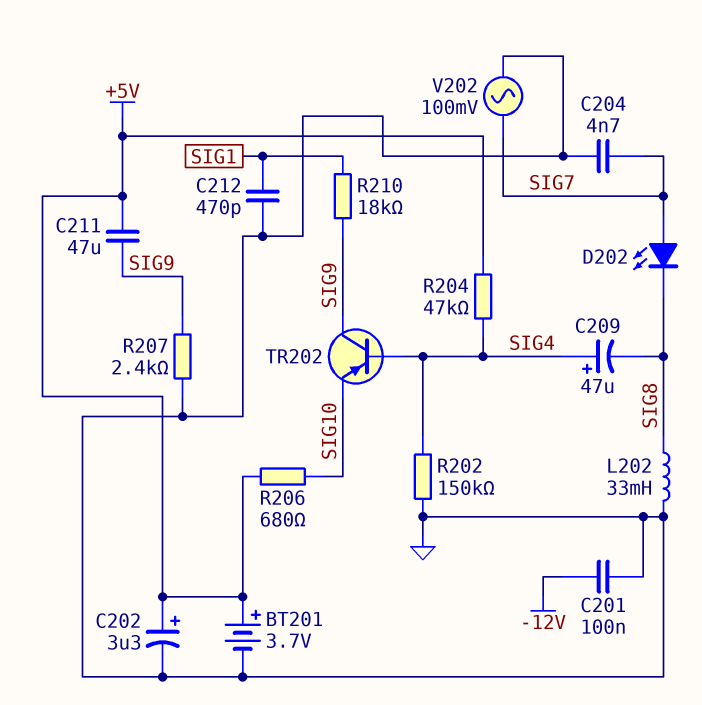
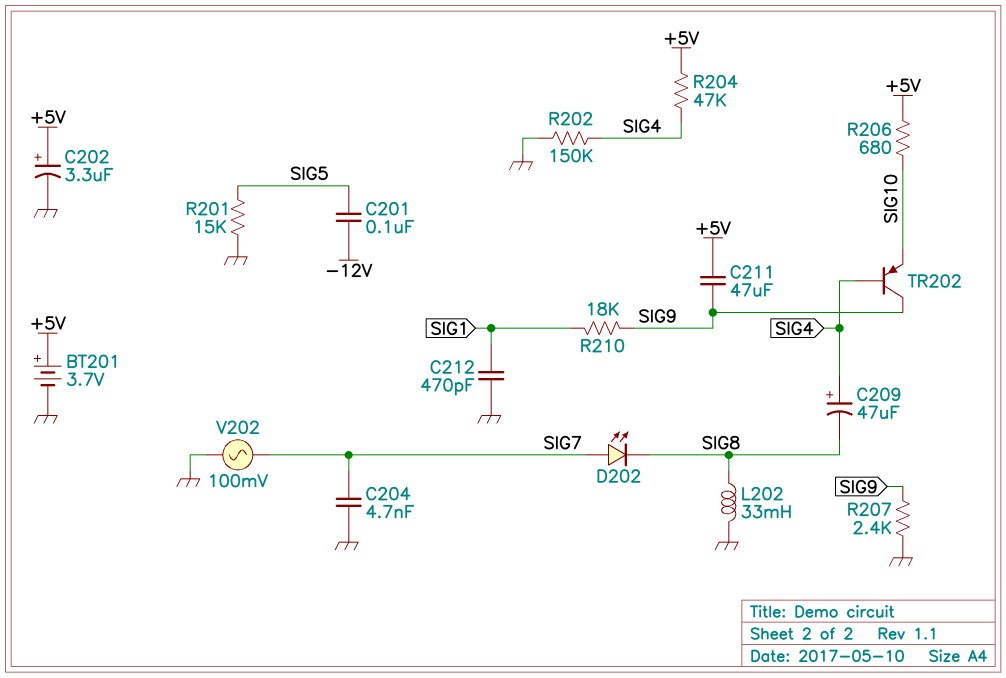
C201: 100nF (-12V, GND) -> 100nF (-12V, SIG5)
R201: none -> 15k (GND, SIG5)

